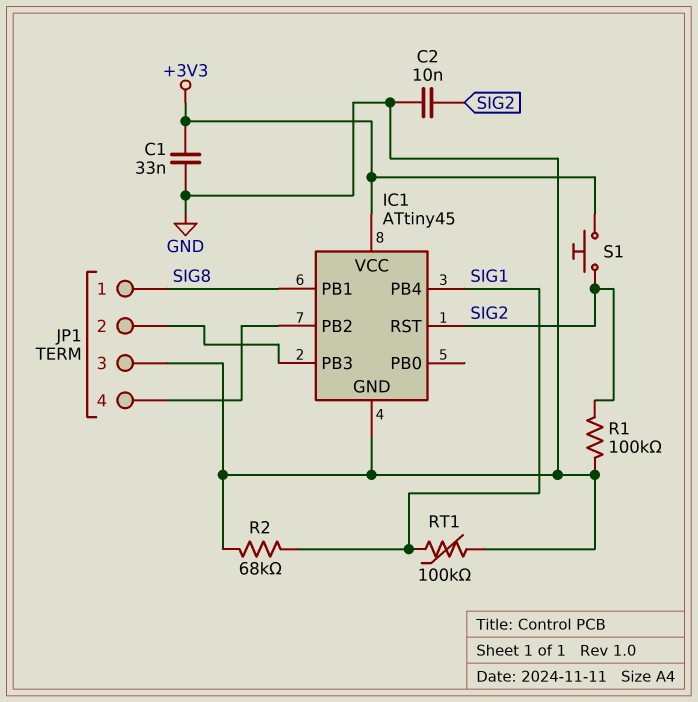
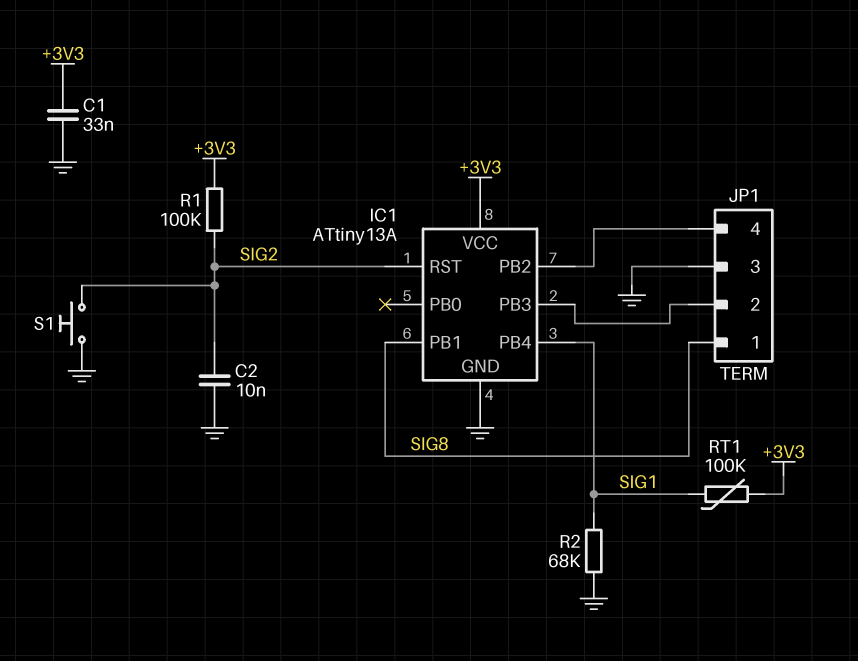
IC1: ATtiny45 -> ATtiny13A
R1: 100k (GND, SIG2) -> 100k (+3V3, SIG2)
RT1: 100k (GND, SIG1) -> 100k (+3V3, SIG1)
S1: button (+3V3, SIG2) -> button (GND, SIG2)

